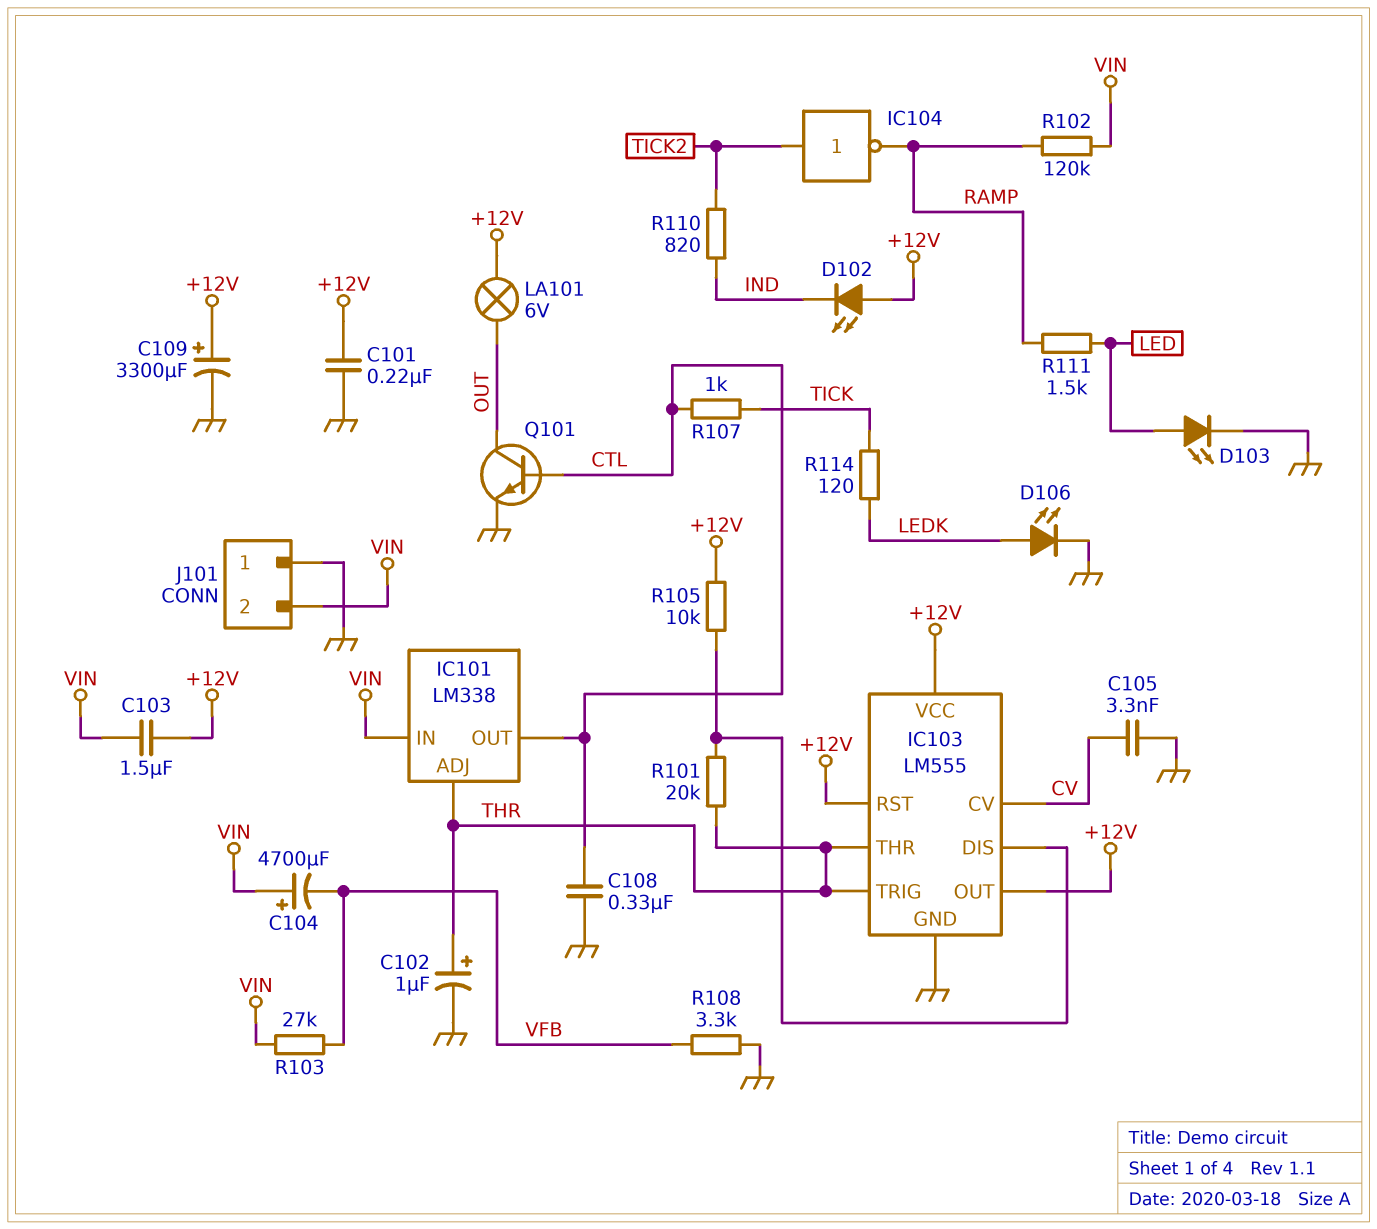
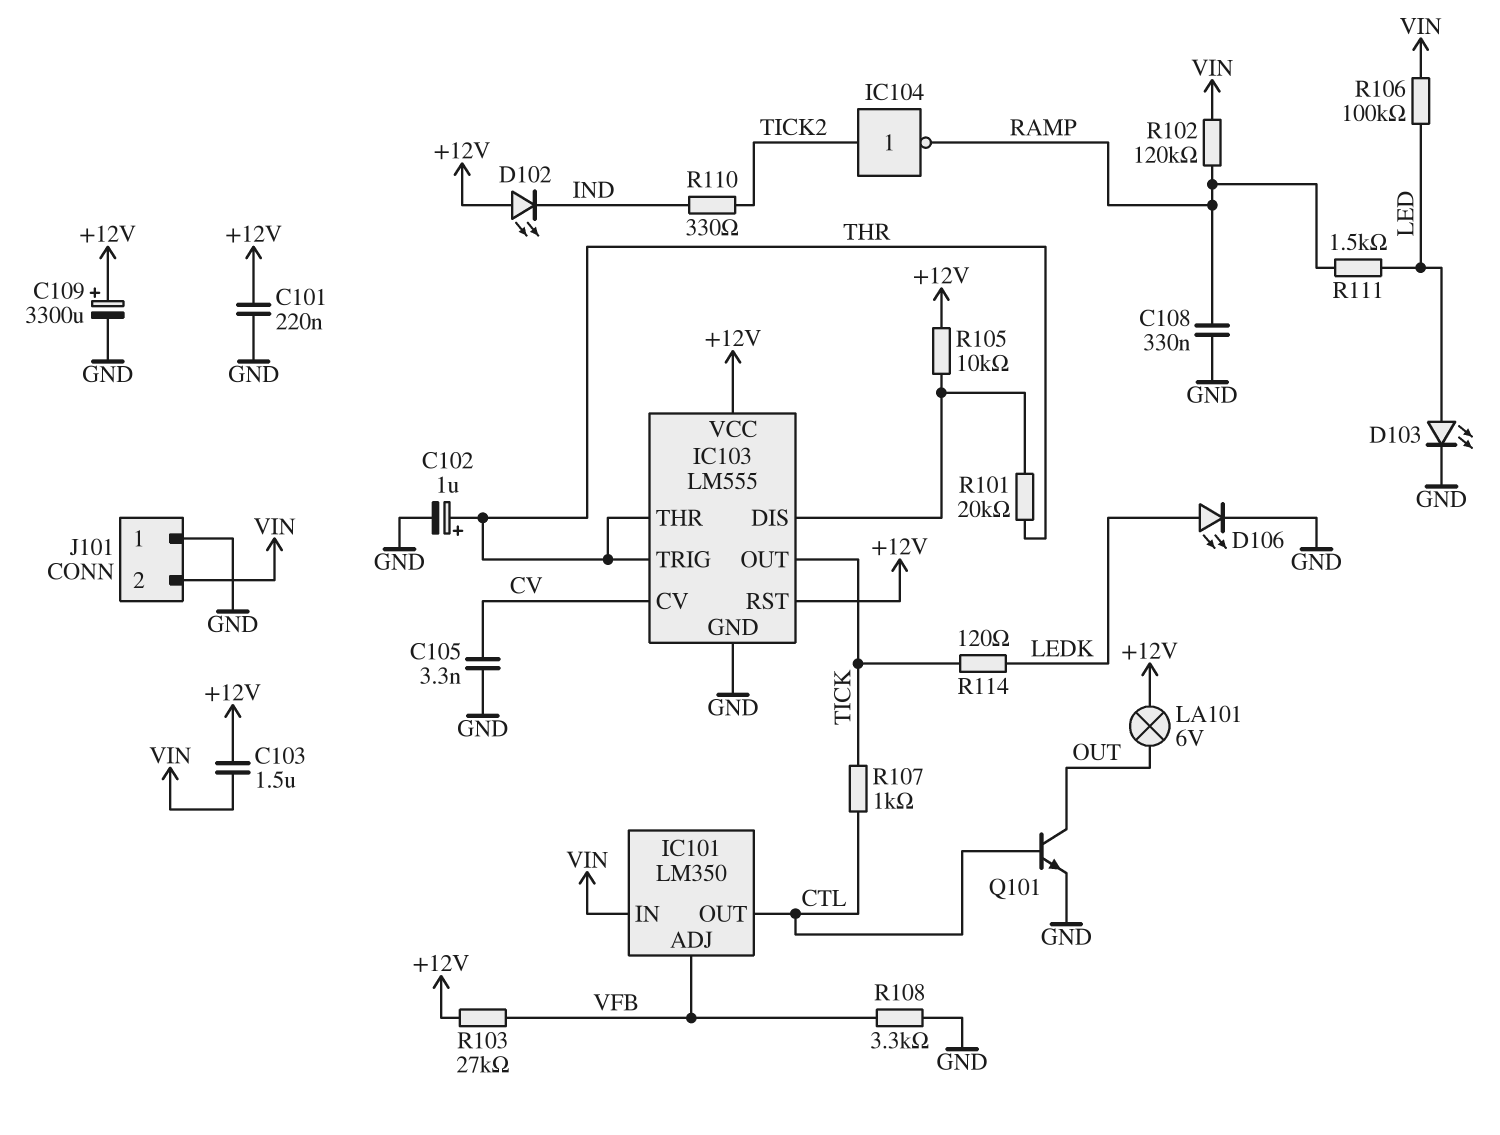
C104: 4700uF (plus VIN, minus VFB) -> none
C108: 330nF (CTL, GND) -> 330nF (GND, RAMP)
IC101: LM338 -> LM350
IC101 pin ADJ: THR -> VFB
IC103 pin OUT: +12V -> TICK
R103: 27k (VFB, VIN) -> 27k (+12V, VFB)
R106: none -> 100k (LED, VIN)
R110: 820 (IND, TICK2) -> 330 (IND, TICK2)

